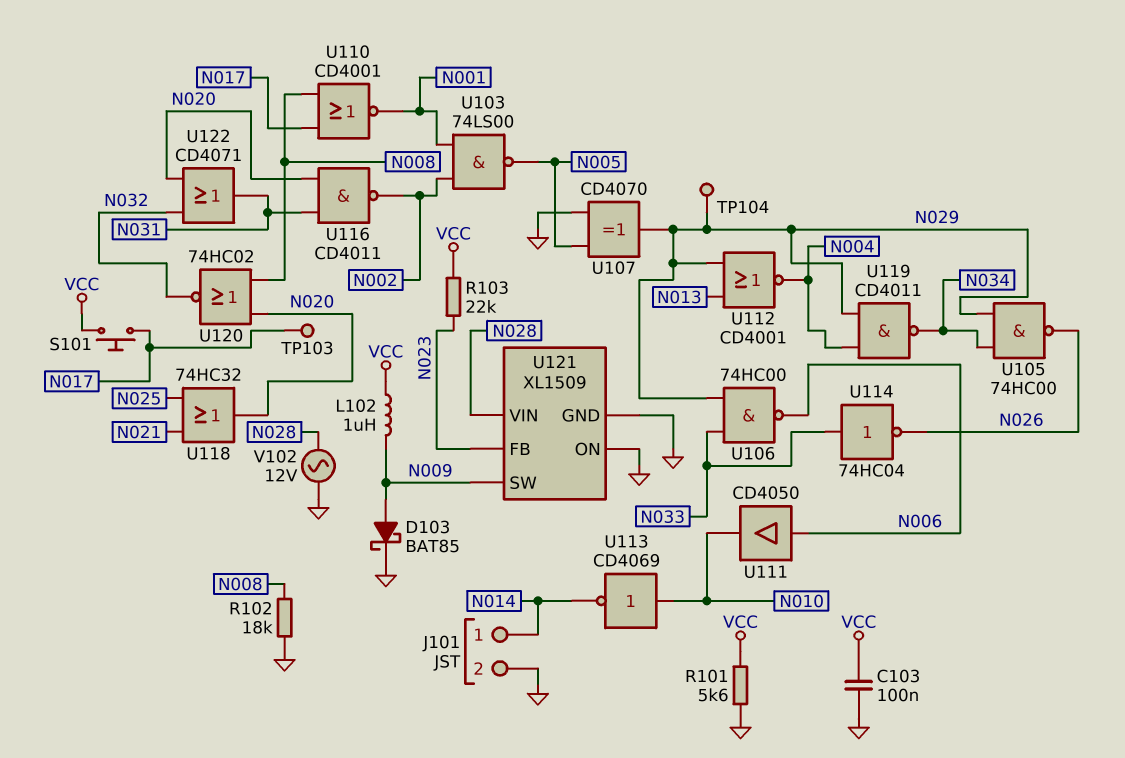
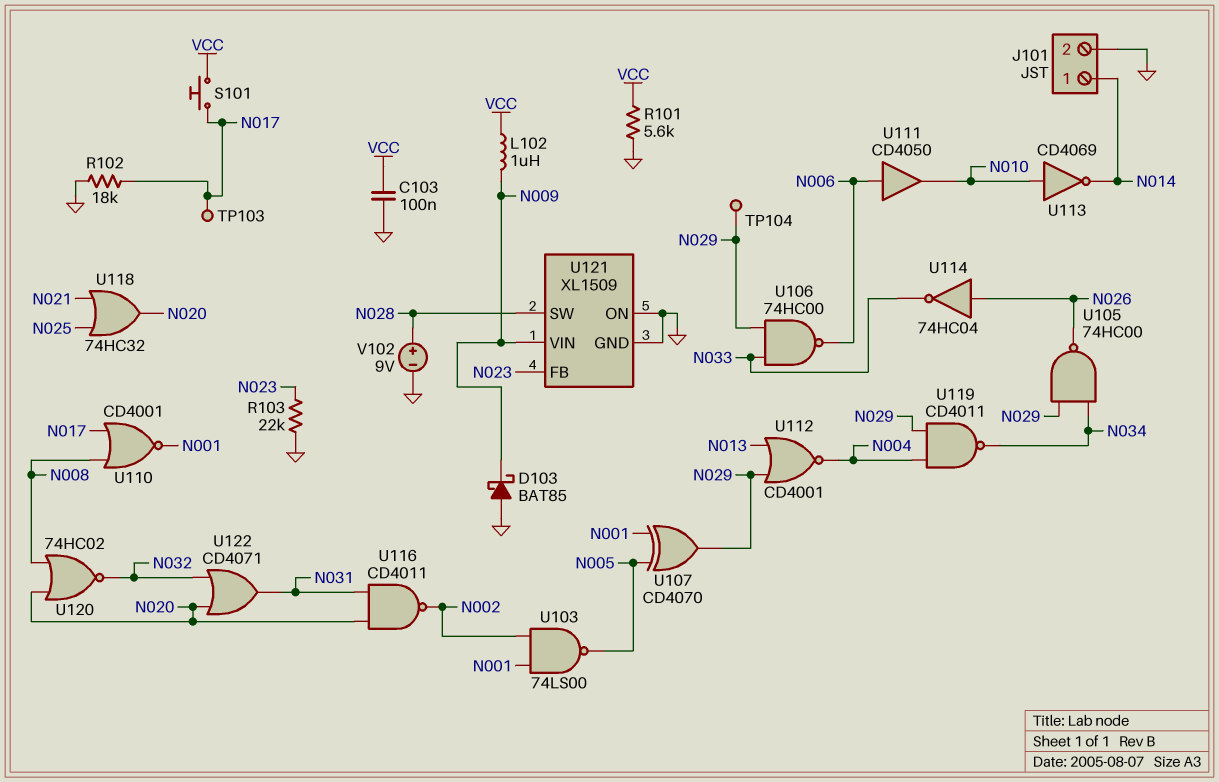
D103: schottky BAT85 (A N009, K GND) -> schottky BAT85 (A GND, K N009)
R102: 18k (GND, N008) -> 18k (GND, N017)
R103: 22k (N023, VCC) -> 22k (GND, N023)
U107: XOR CD4070 (in GND, in N005, out N029) -> XOR CD4070 (in N001, in N005, out N029)
U114: NOT 74HC04 (in N033, out N026) -> NOT 74HC04 (in N026, out N033)
U121 pin SW: N009 -> N028
U121 pin VIN: N028 -> N009
V102: AC 12V (GND, N028) -> 9V (plus N028, minus GND)

